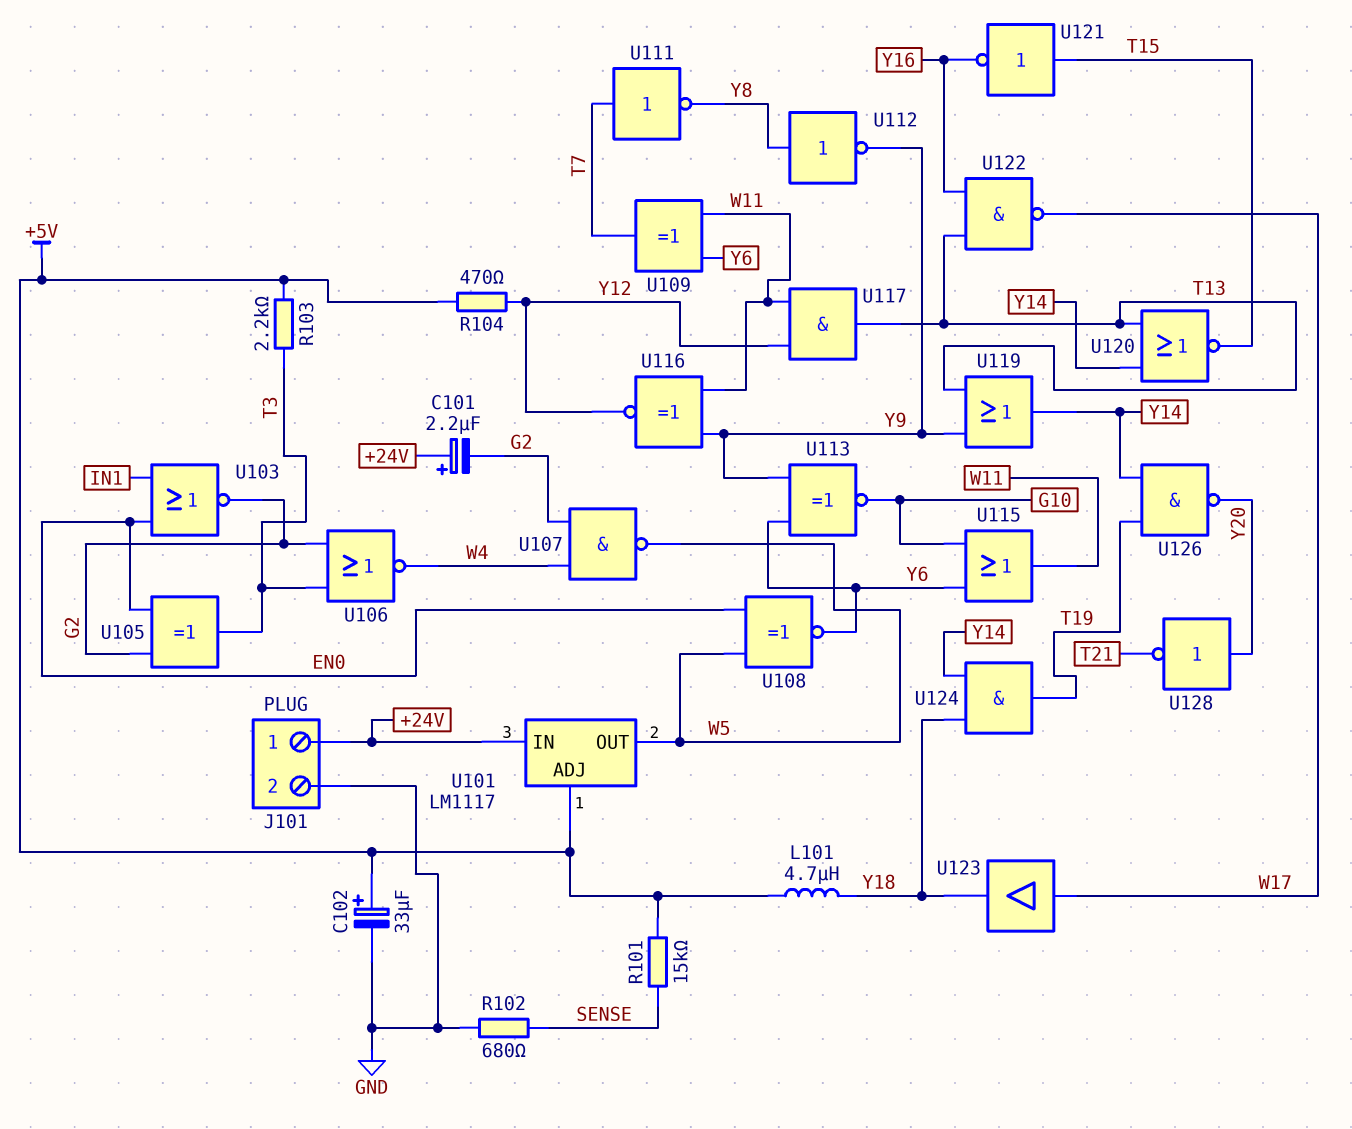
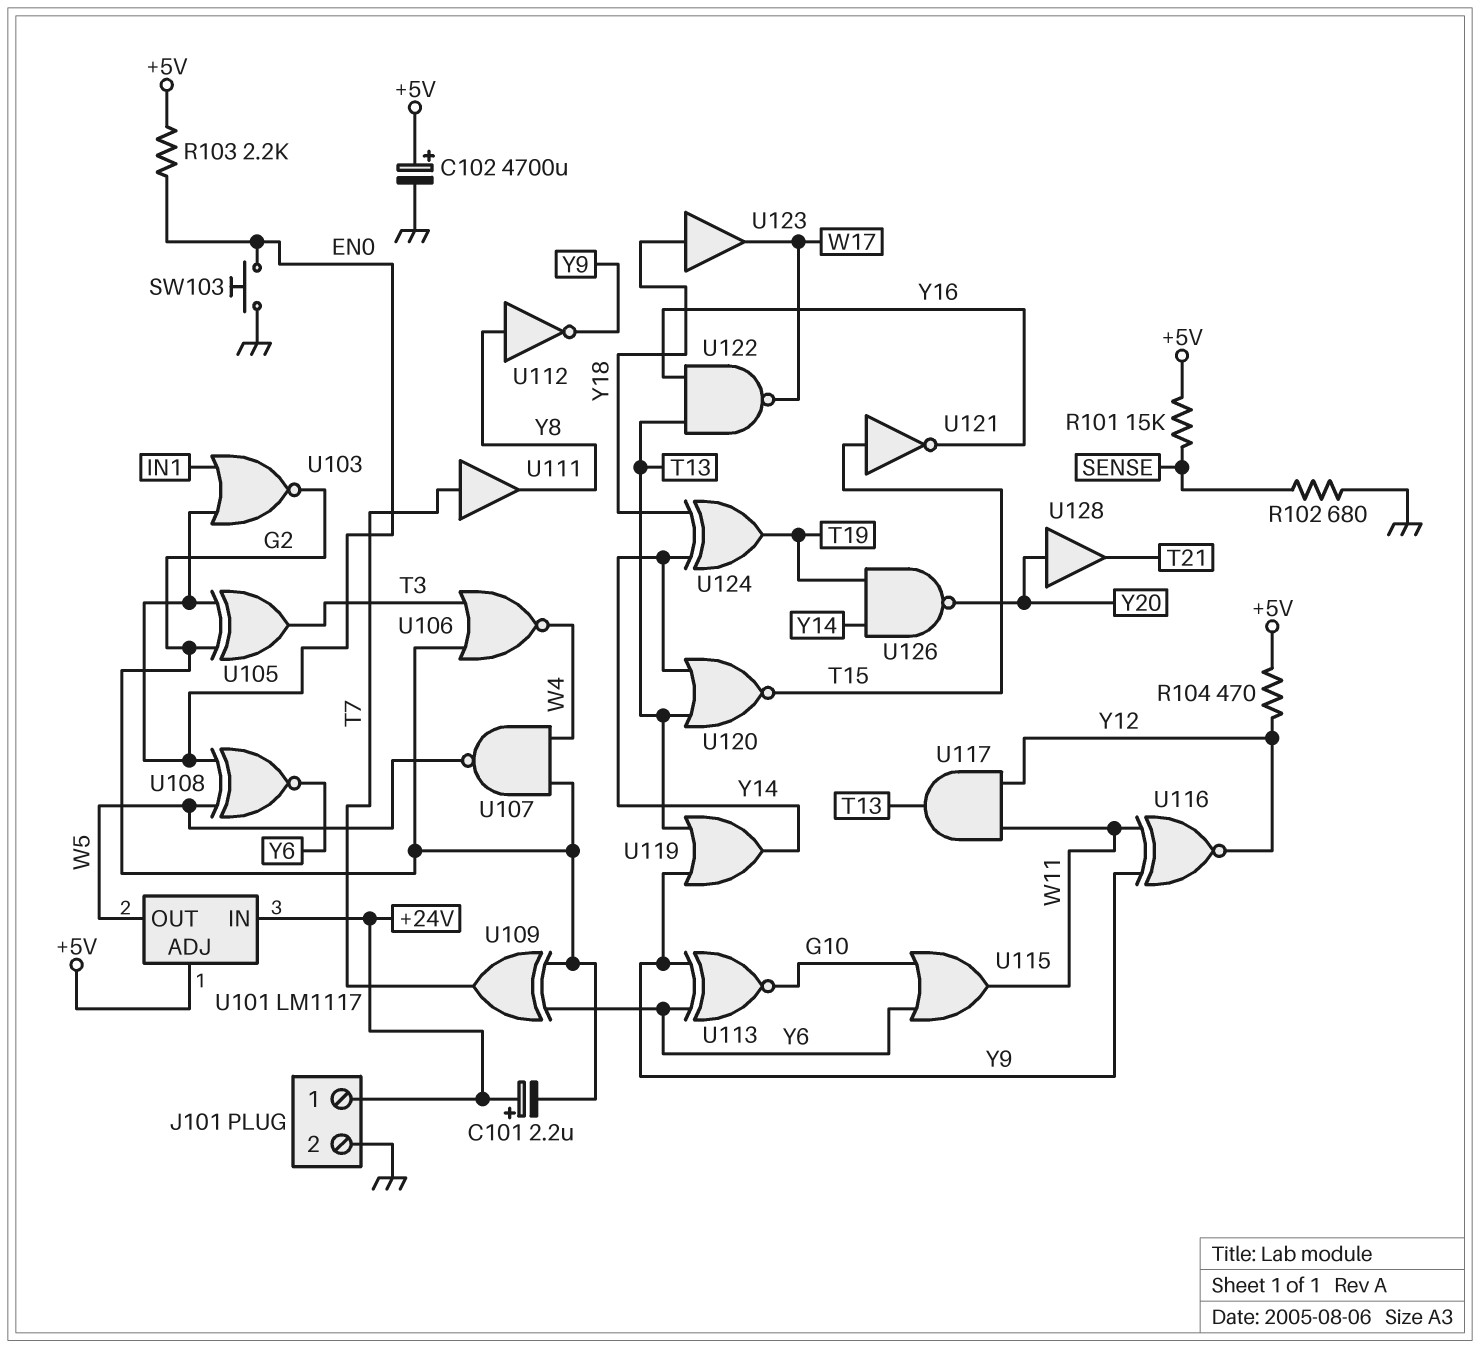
C102: 33uF (plus +5V, minus GND) -> 4700uF (plus +5V, minus GND)
L101: 4.7uH (+5V, Y18) -> none
R103: 2.2k (+5V, T3) -> 2.2k (+5V, EN0)
SW103: none -> button (EN0, GND)
U109: XOR (in W11, in Y6, out T7) -> XOR (in G2, in Y6, out T7)
U111: NOT (in T7, out Y8) -> buffer (in T7, out Y8)
U123: buffer (in W17, out Y18) -> buffer (in Y18, out W17)
U124: AND (in Y14, in Y18, out T19) -> XOR (in Y14, in Y18, out T19)
U128: NOT (in Y20, out T21) -> buffer (in Y20, out T21)

